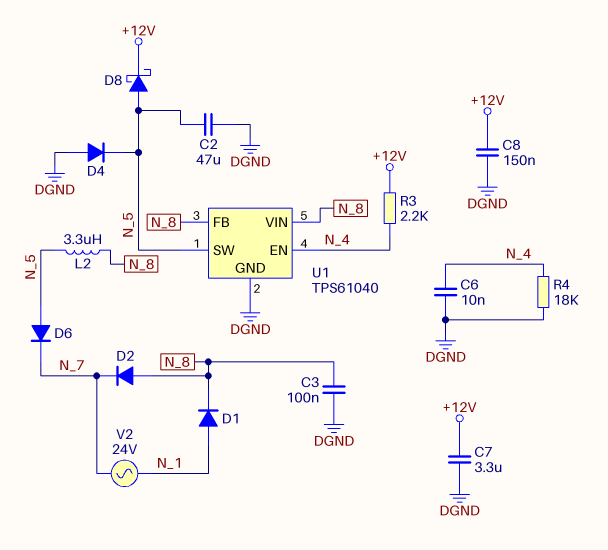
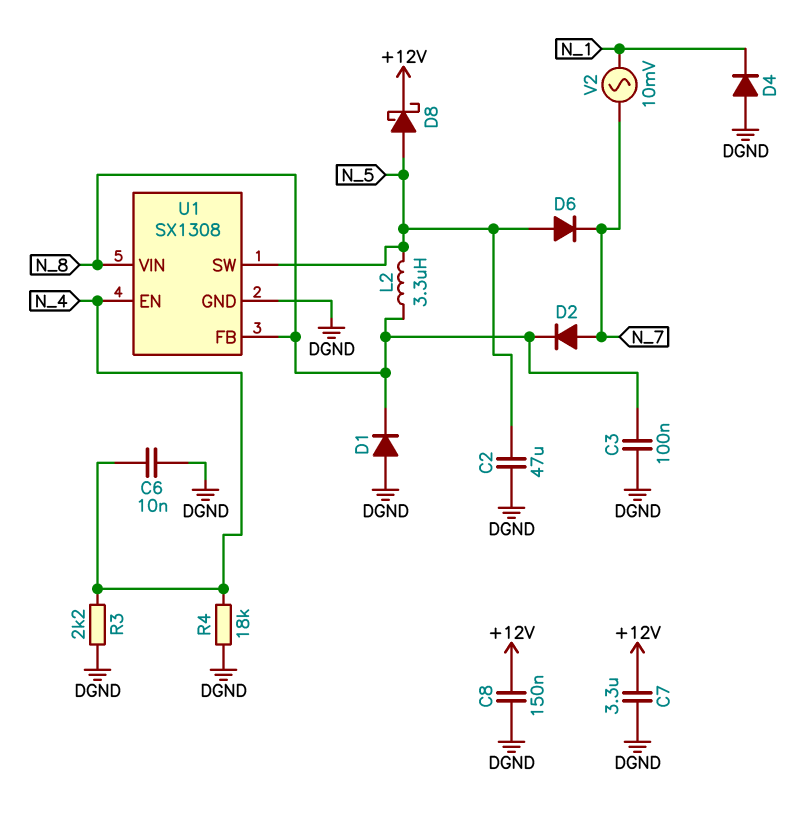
D1: diode (A N_1, K N_8) -> diode (A DGND, K N_8)
D2: diode (A N_8, K N_7) -> diode (A N_7, K N_8)
D4: diode (A DGND, K N_5) -> diode (A DGND, K N_1)
R3: 2.2k (+12V, N_4) -> 2.2k (DGND, N_4)
U1: TPS61040 -> SX1308
V2: AC 24V (N_1, N_7) -> AC 10mV (N_1, N_7)

